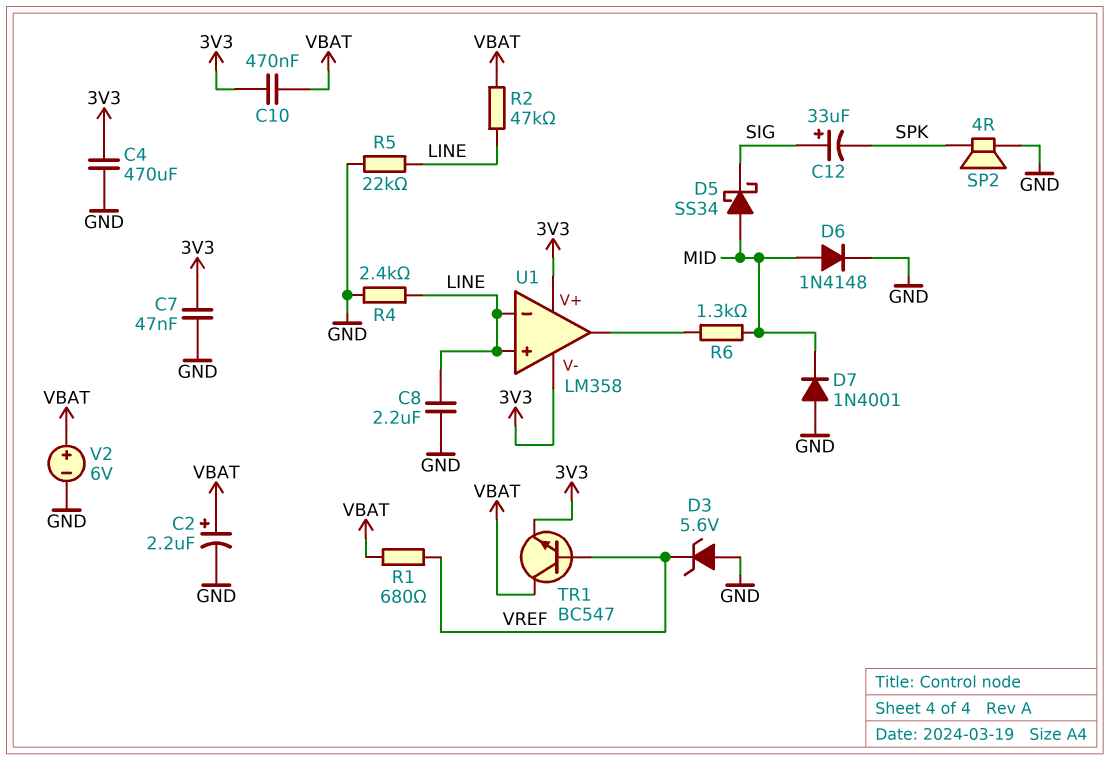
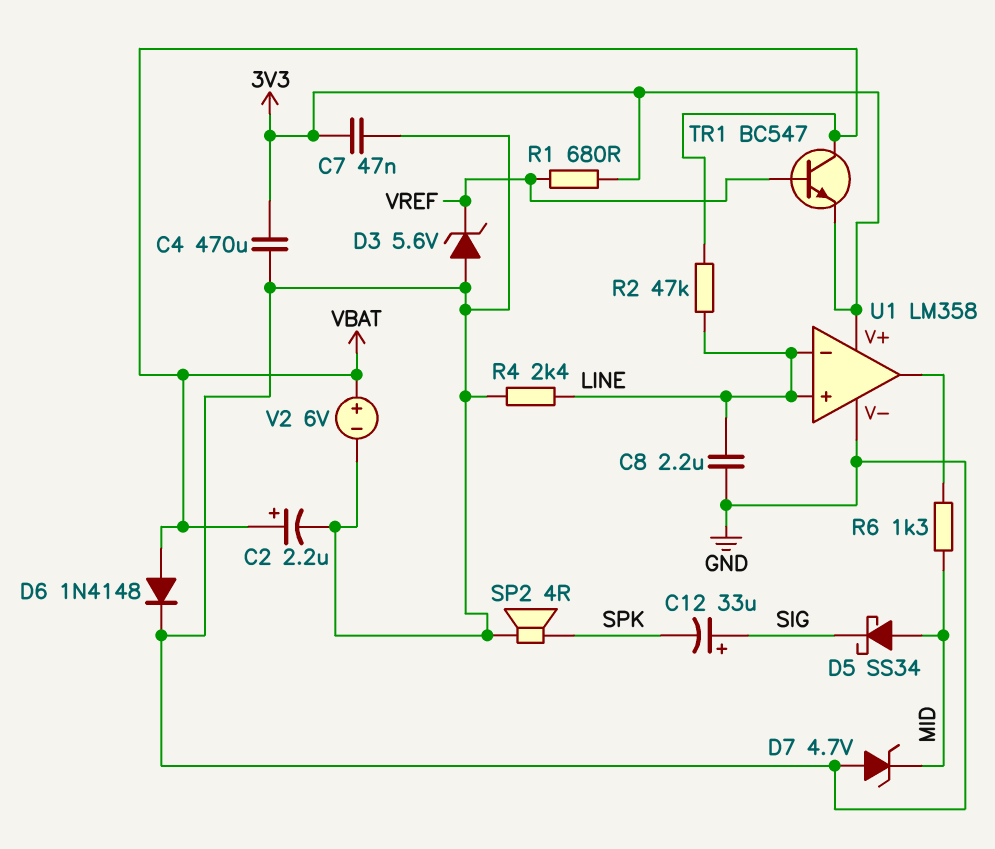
C10: 470nF (3V3, VBAT) -> none
D6: diode 1N4148 (A MID, K GND) -> diode 1N4148 (A VBAT, K GND)
D7: diode 1N4001 (A GND, K MID) -> zener 4.7V (A GND, K MID)
R1: 680 (VBAT, VREF) -> 680 (3V3, VREF)
R5: 22k (GND, LINE) -> none
U1 pin V-: 3V3 -> GND

